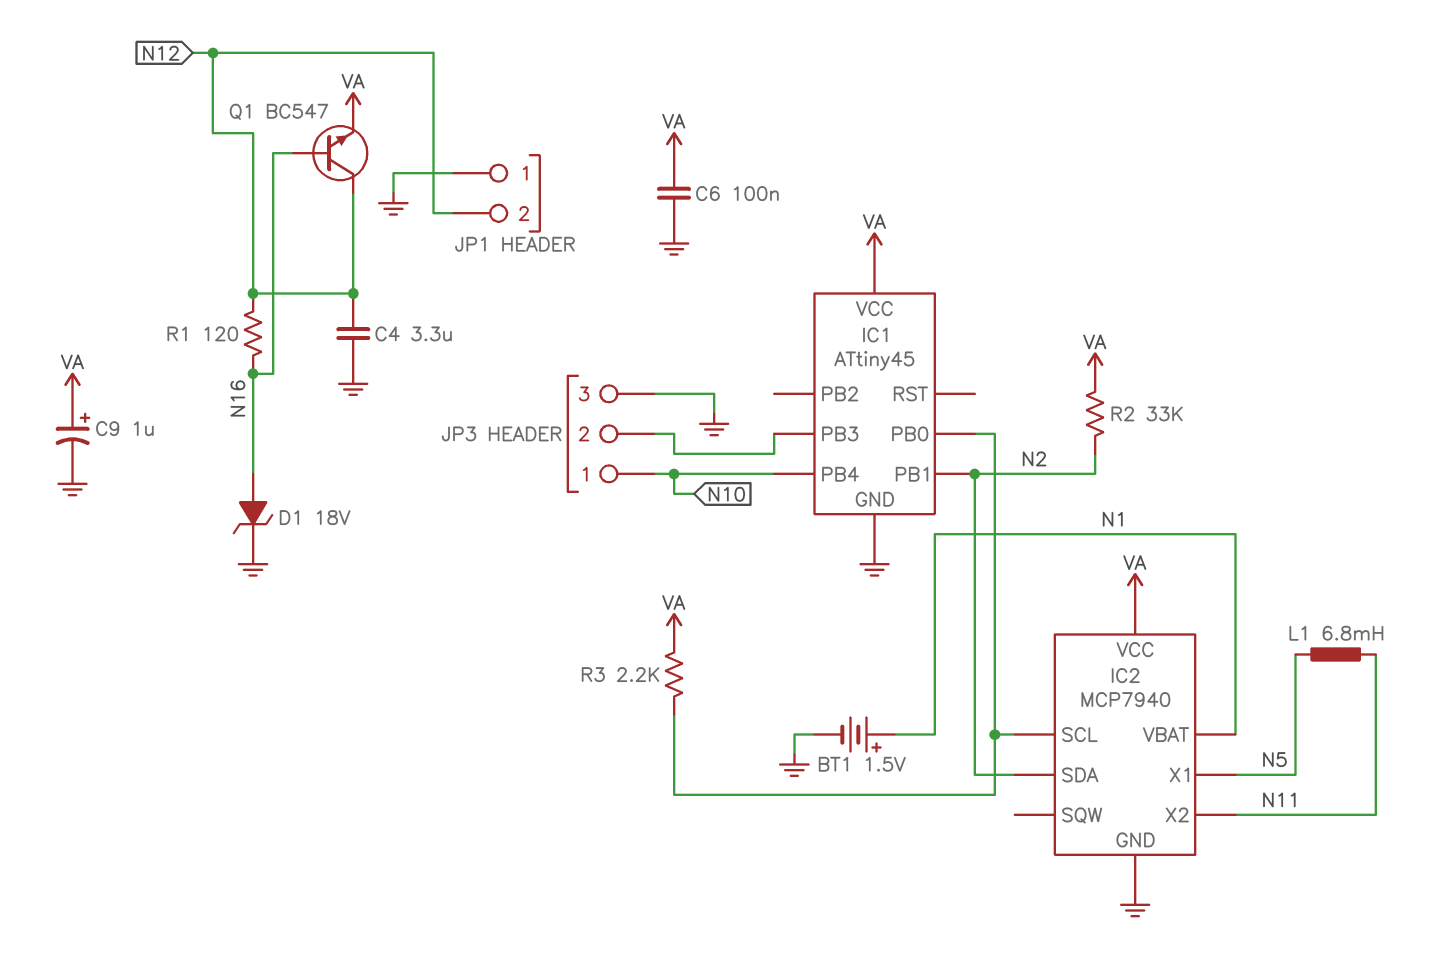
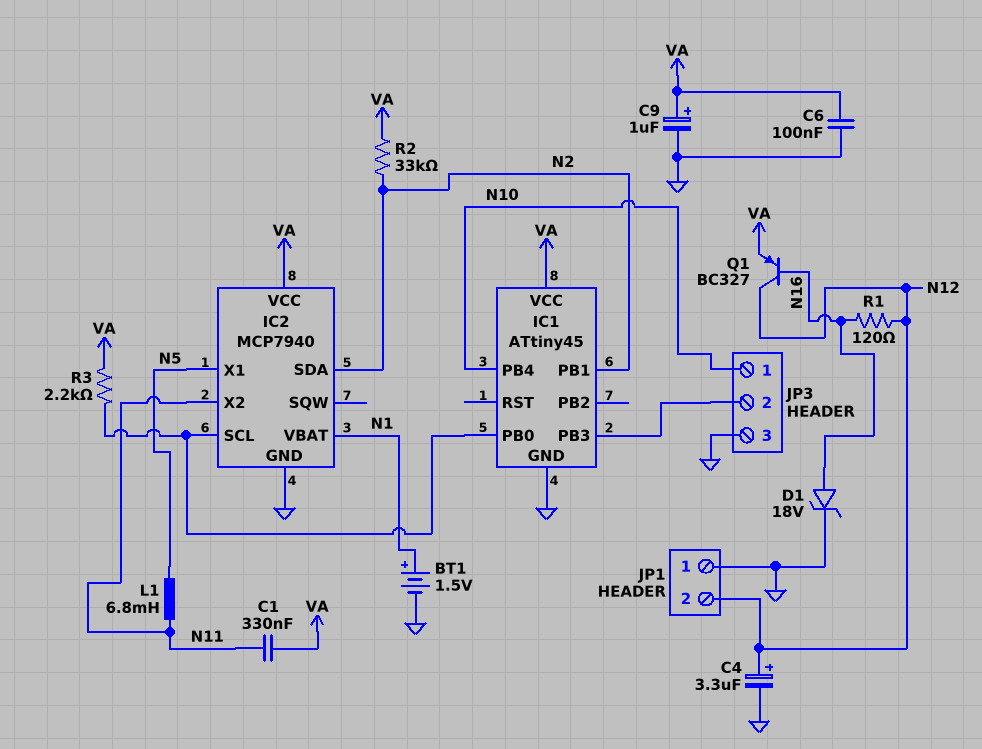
C1: none -> 330nF (N11, VA)
C4: 3.3uF (GND, N12) -> 3.3uF (plus N12, minus GND)
Q1: NPN BC547 (B N16, C N12, E VA) -> PNP BC327 (B N16, C N12, E VA)

